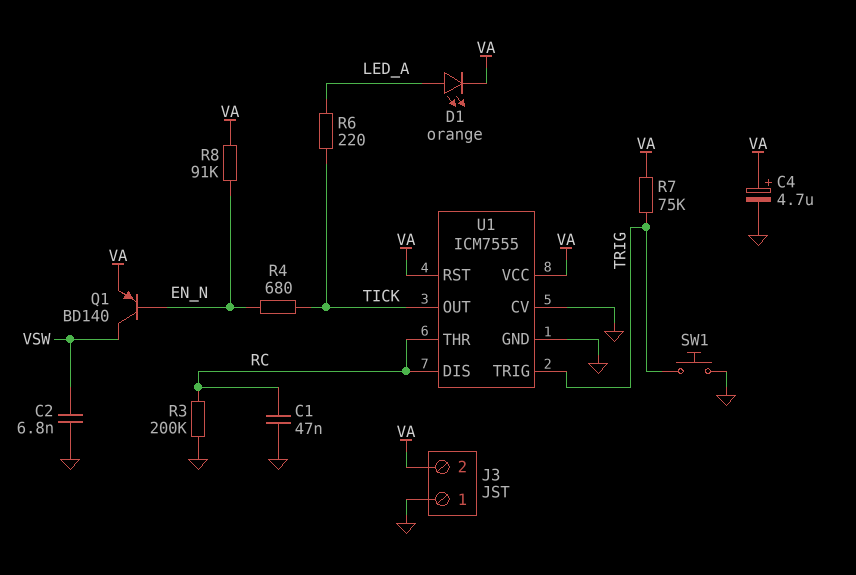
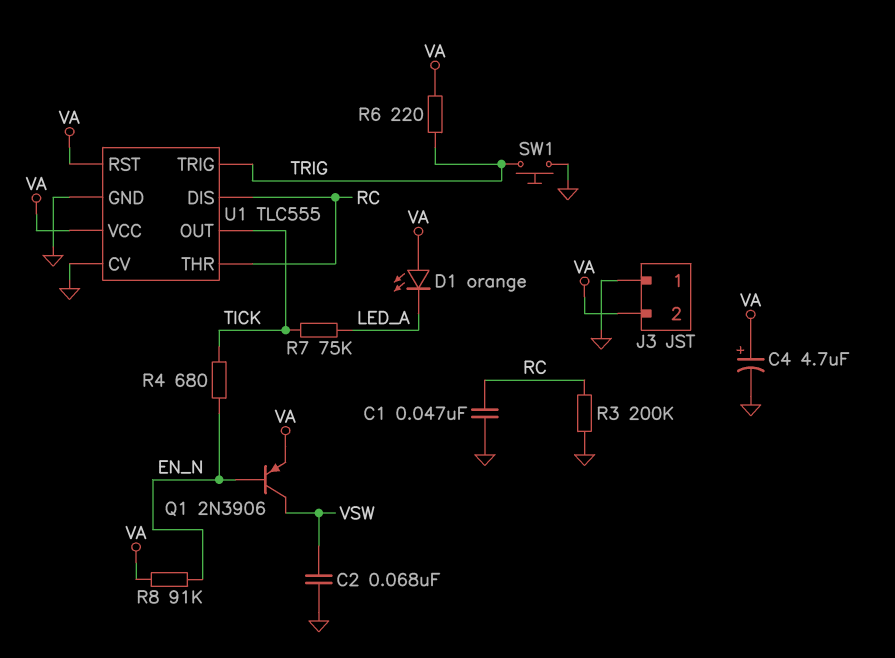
C2: 6.8nF (GND, VSW) -> 68nF (GND, VSW)
D1: LED orange (A LED_A, K VA) -> LED orange (A VA, K LED_A)
Q1: PNP BD140 (B EN_N, C VSW, E VA) -> PNP 2N3906 (B EN_N, C VSW, E VA)
R6: 220 (LED_A, TICK) -> 220 (TRIG, VA)
R7: 75k (TRIG, VA) -> 75k (LED_A, TICK)
U1: ICM7555 -> TLC555

